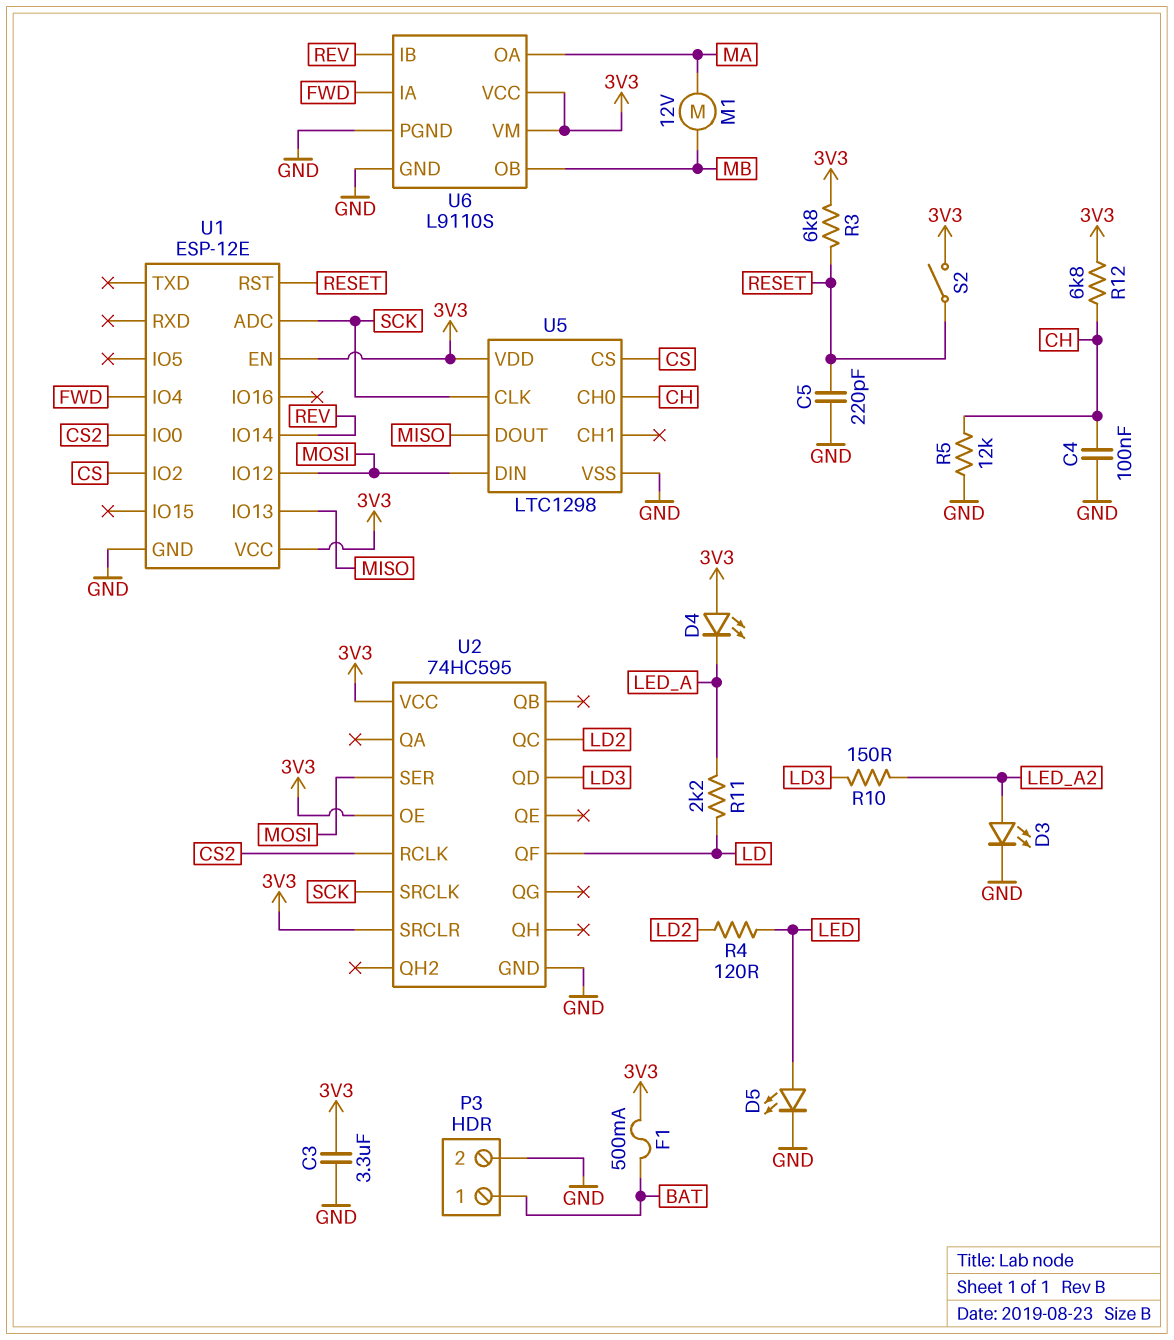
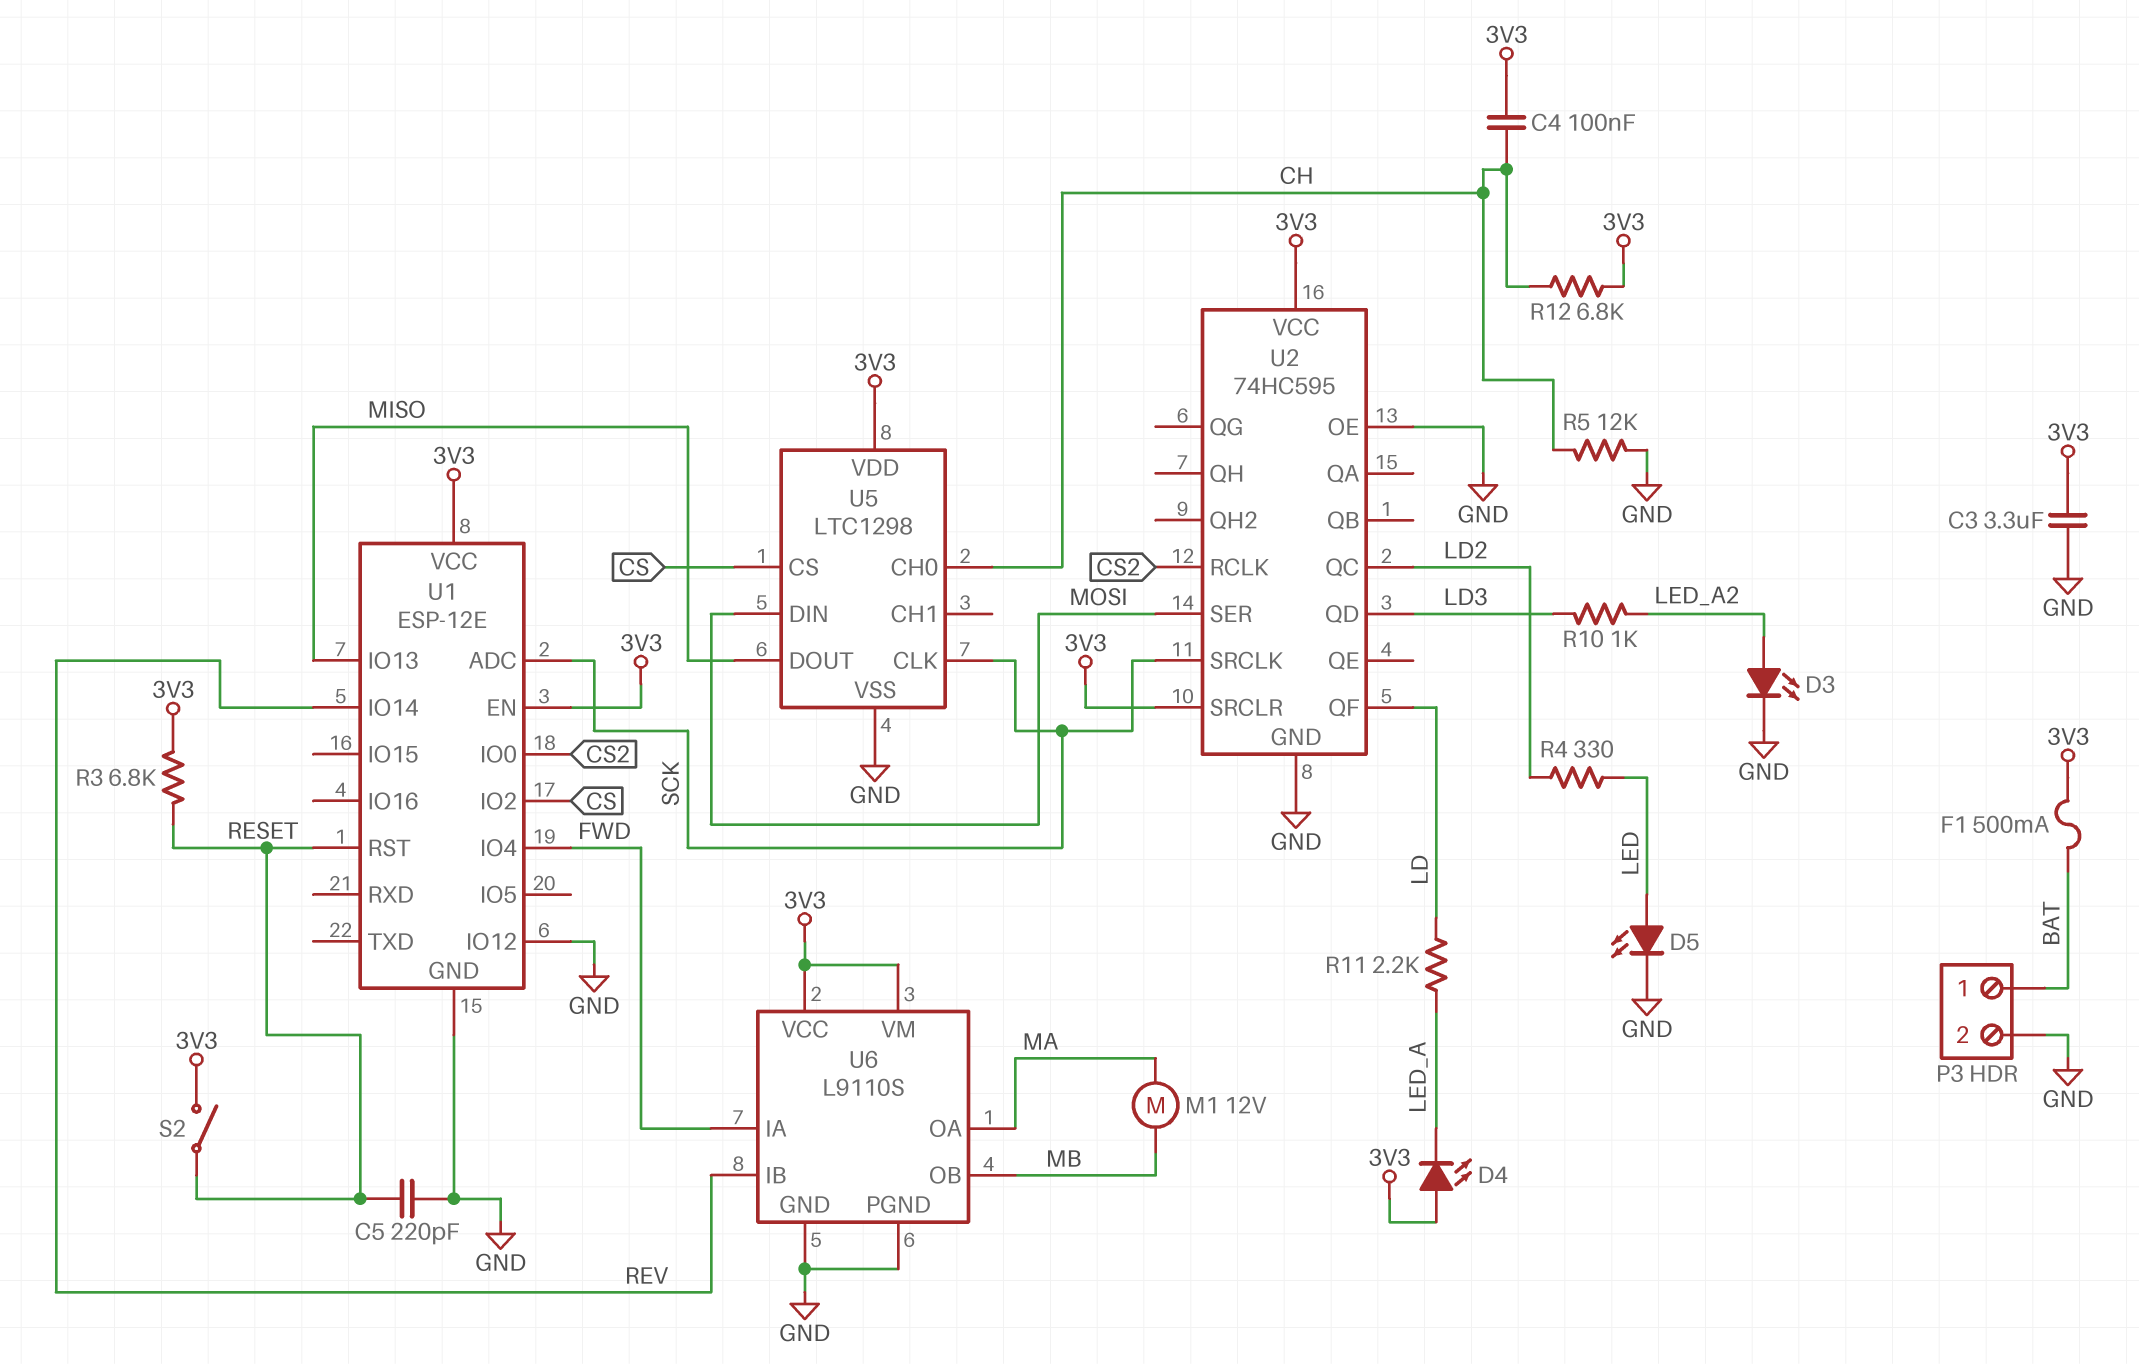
C4: 100nF (CH, GND) -> 100nF (3V3, CH)
R4: 120 (LD2, LED) -> 330 (LD2, LED)
R10: 150 (LD3, LED_A2) -> 1k (LD3, LED_A2)
U1 pin IO12: MOSI -> GND
U2 pin OE: 3V3 -> GND

